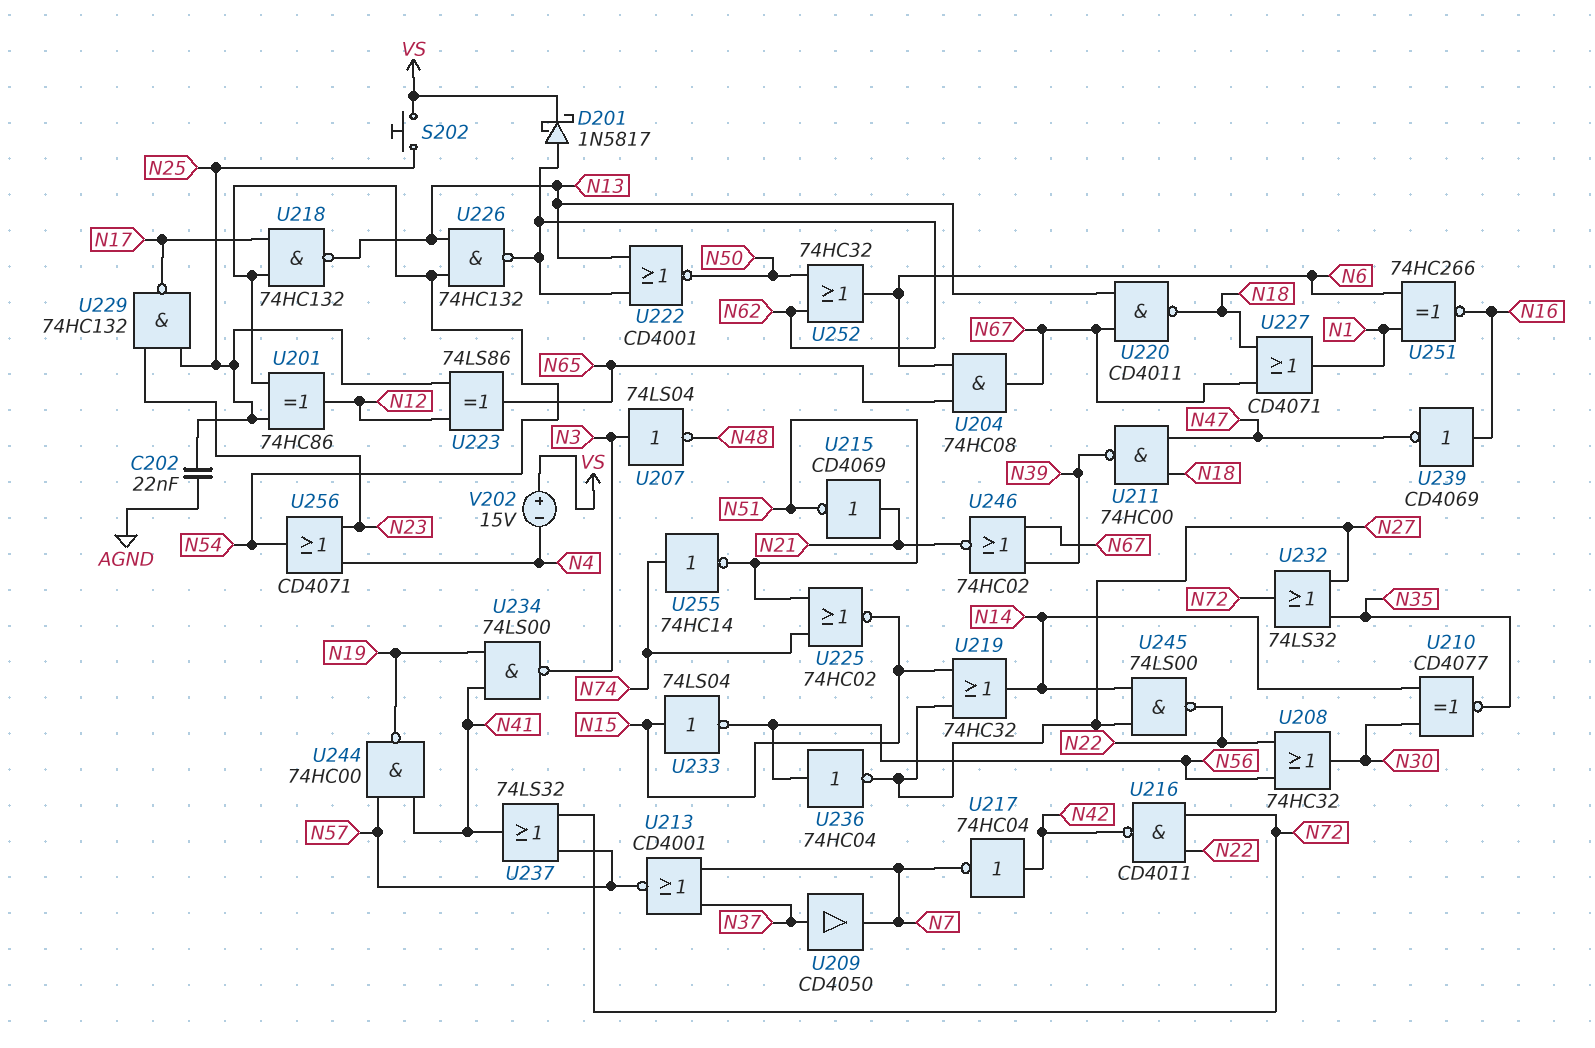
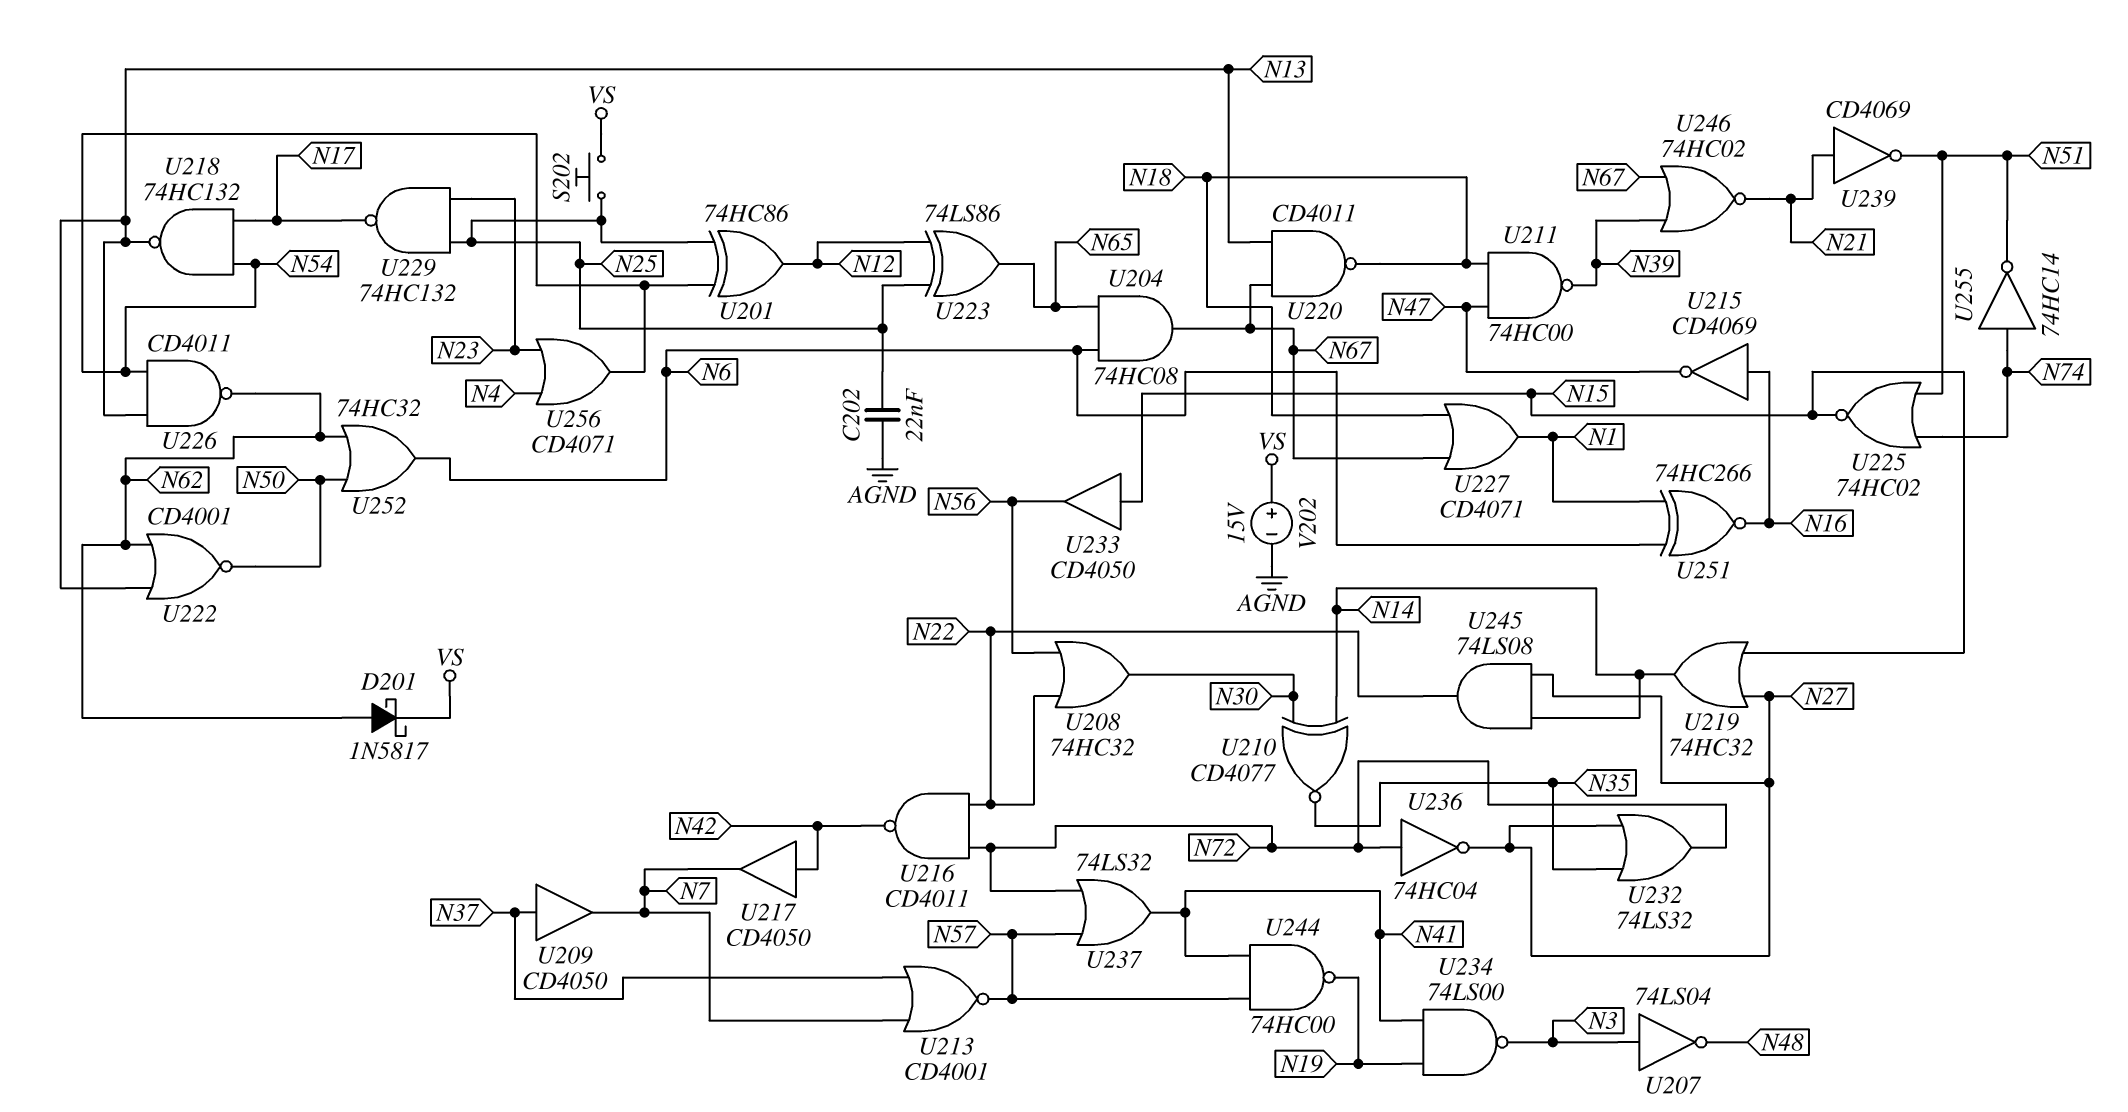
U215: NOT CD4069 (in N21, out N51) -> NOT CD4069 (in N16, out N47)
U217: NOT 74HC04 (in N42, out N7) -> buffer CD4050 (in N42, out N7)
U226: NAND 74HC132 (in N13, in N54, out N62) -> NAND CD4011 (in N13, in N54, out N62)
U233: NOT 74LS04 (in N15, out N56) -> buffer CD4050 (in N15, out N56)
U236: NOT 74HC04 (in N56, out N27) -> NOT 74HC04 (in N72, out N27)
U239: NOT CD4069 (in N16, out N47) -> NOT CD4069 (in N21, out N51)
U245: NAND 74LS00 (in N14, in N27, out N22) -> AND 74LS08 (in N14, in N27, out N22)
V202: 15V (plus VS, minus N4) -> 15V (plus VS, minus AGND)

